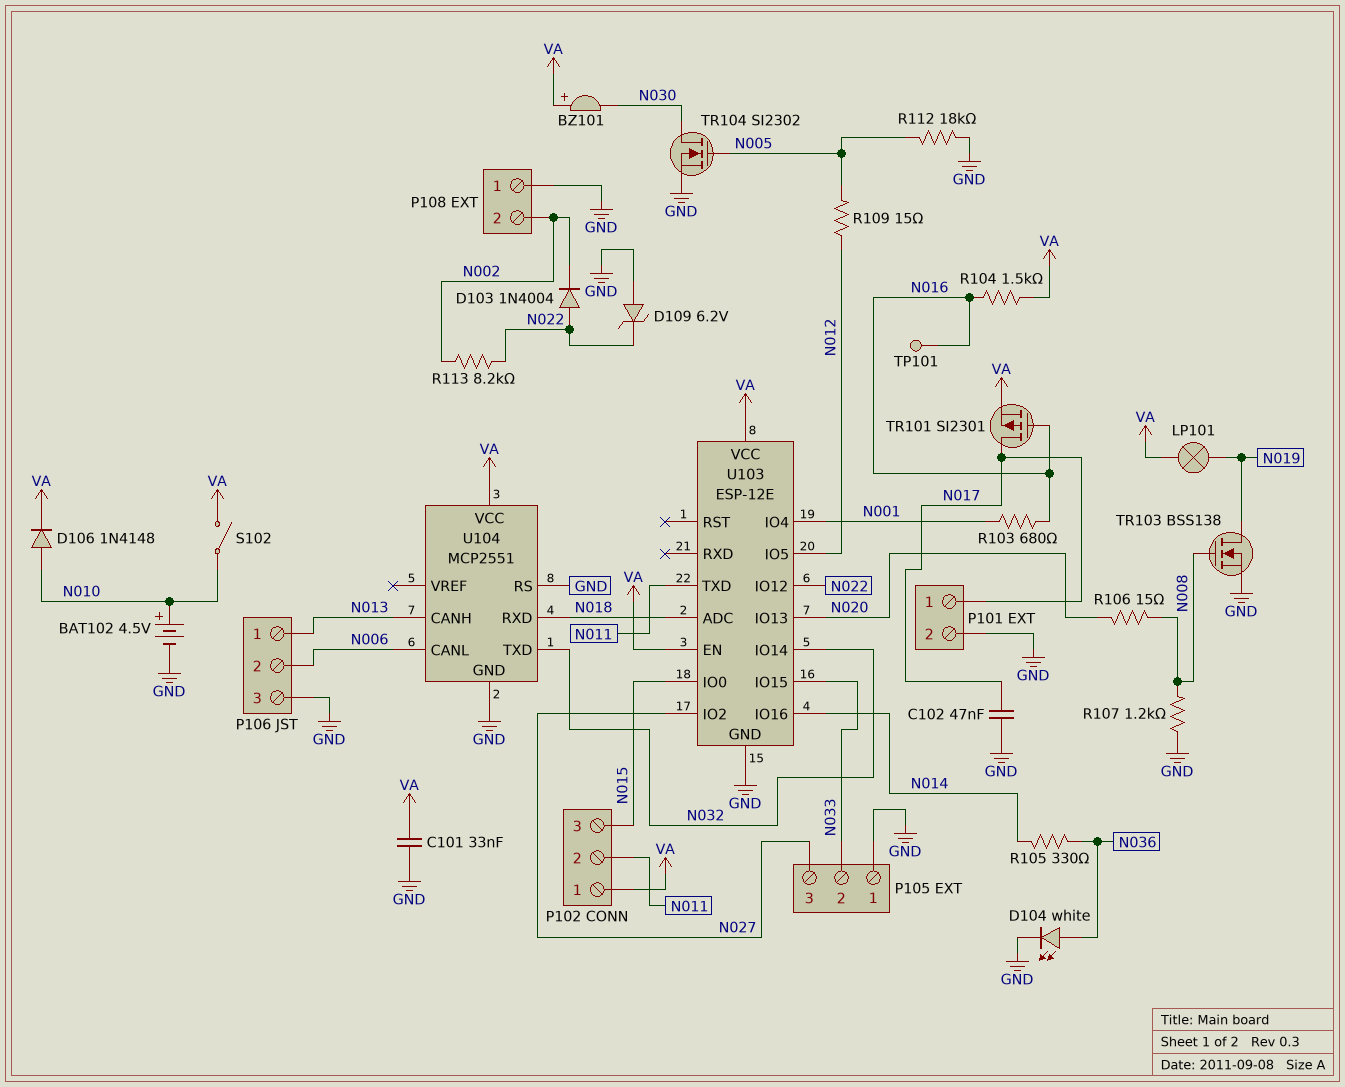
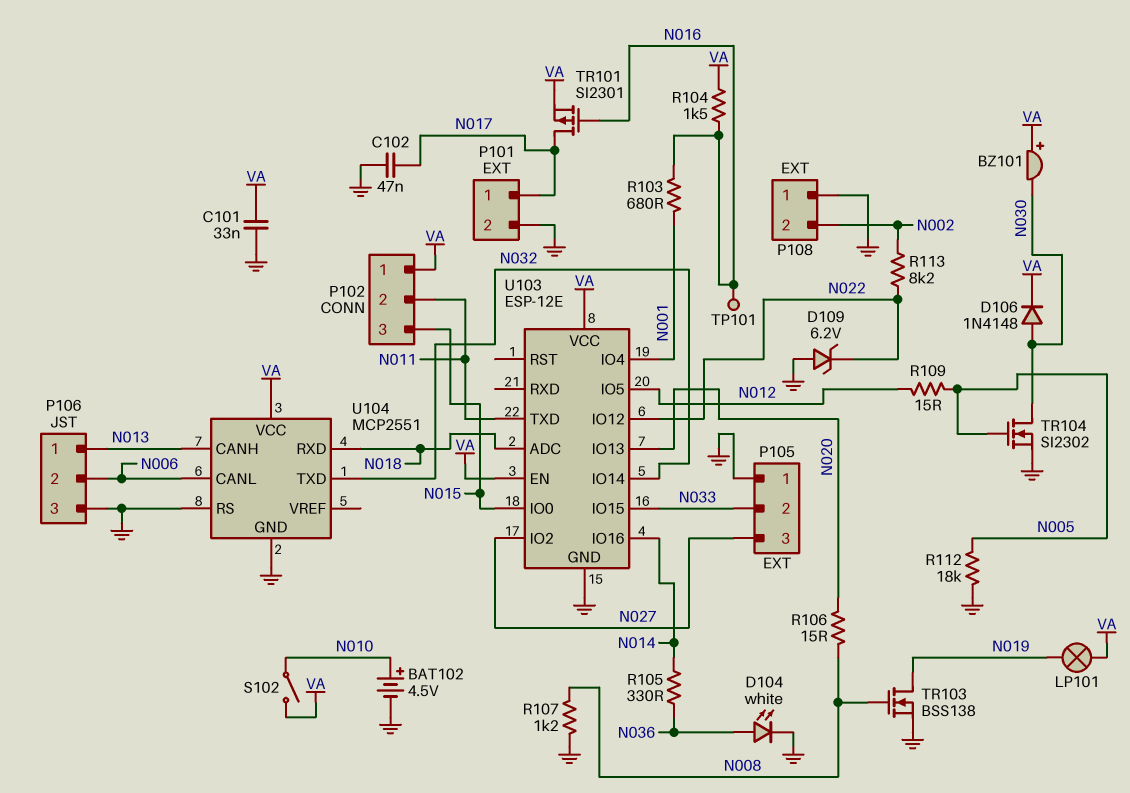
D103: diode 1N4004 (A N022, K N002) -> none
D106: diode 1N4148 (A N010, K VA) -> diode 1N4148 (A N030, K VA)

